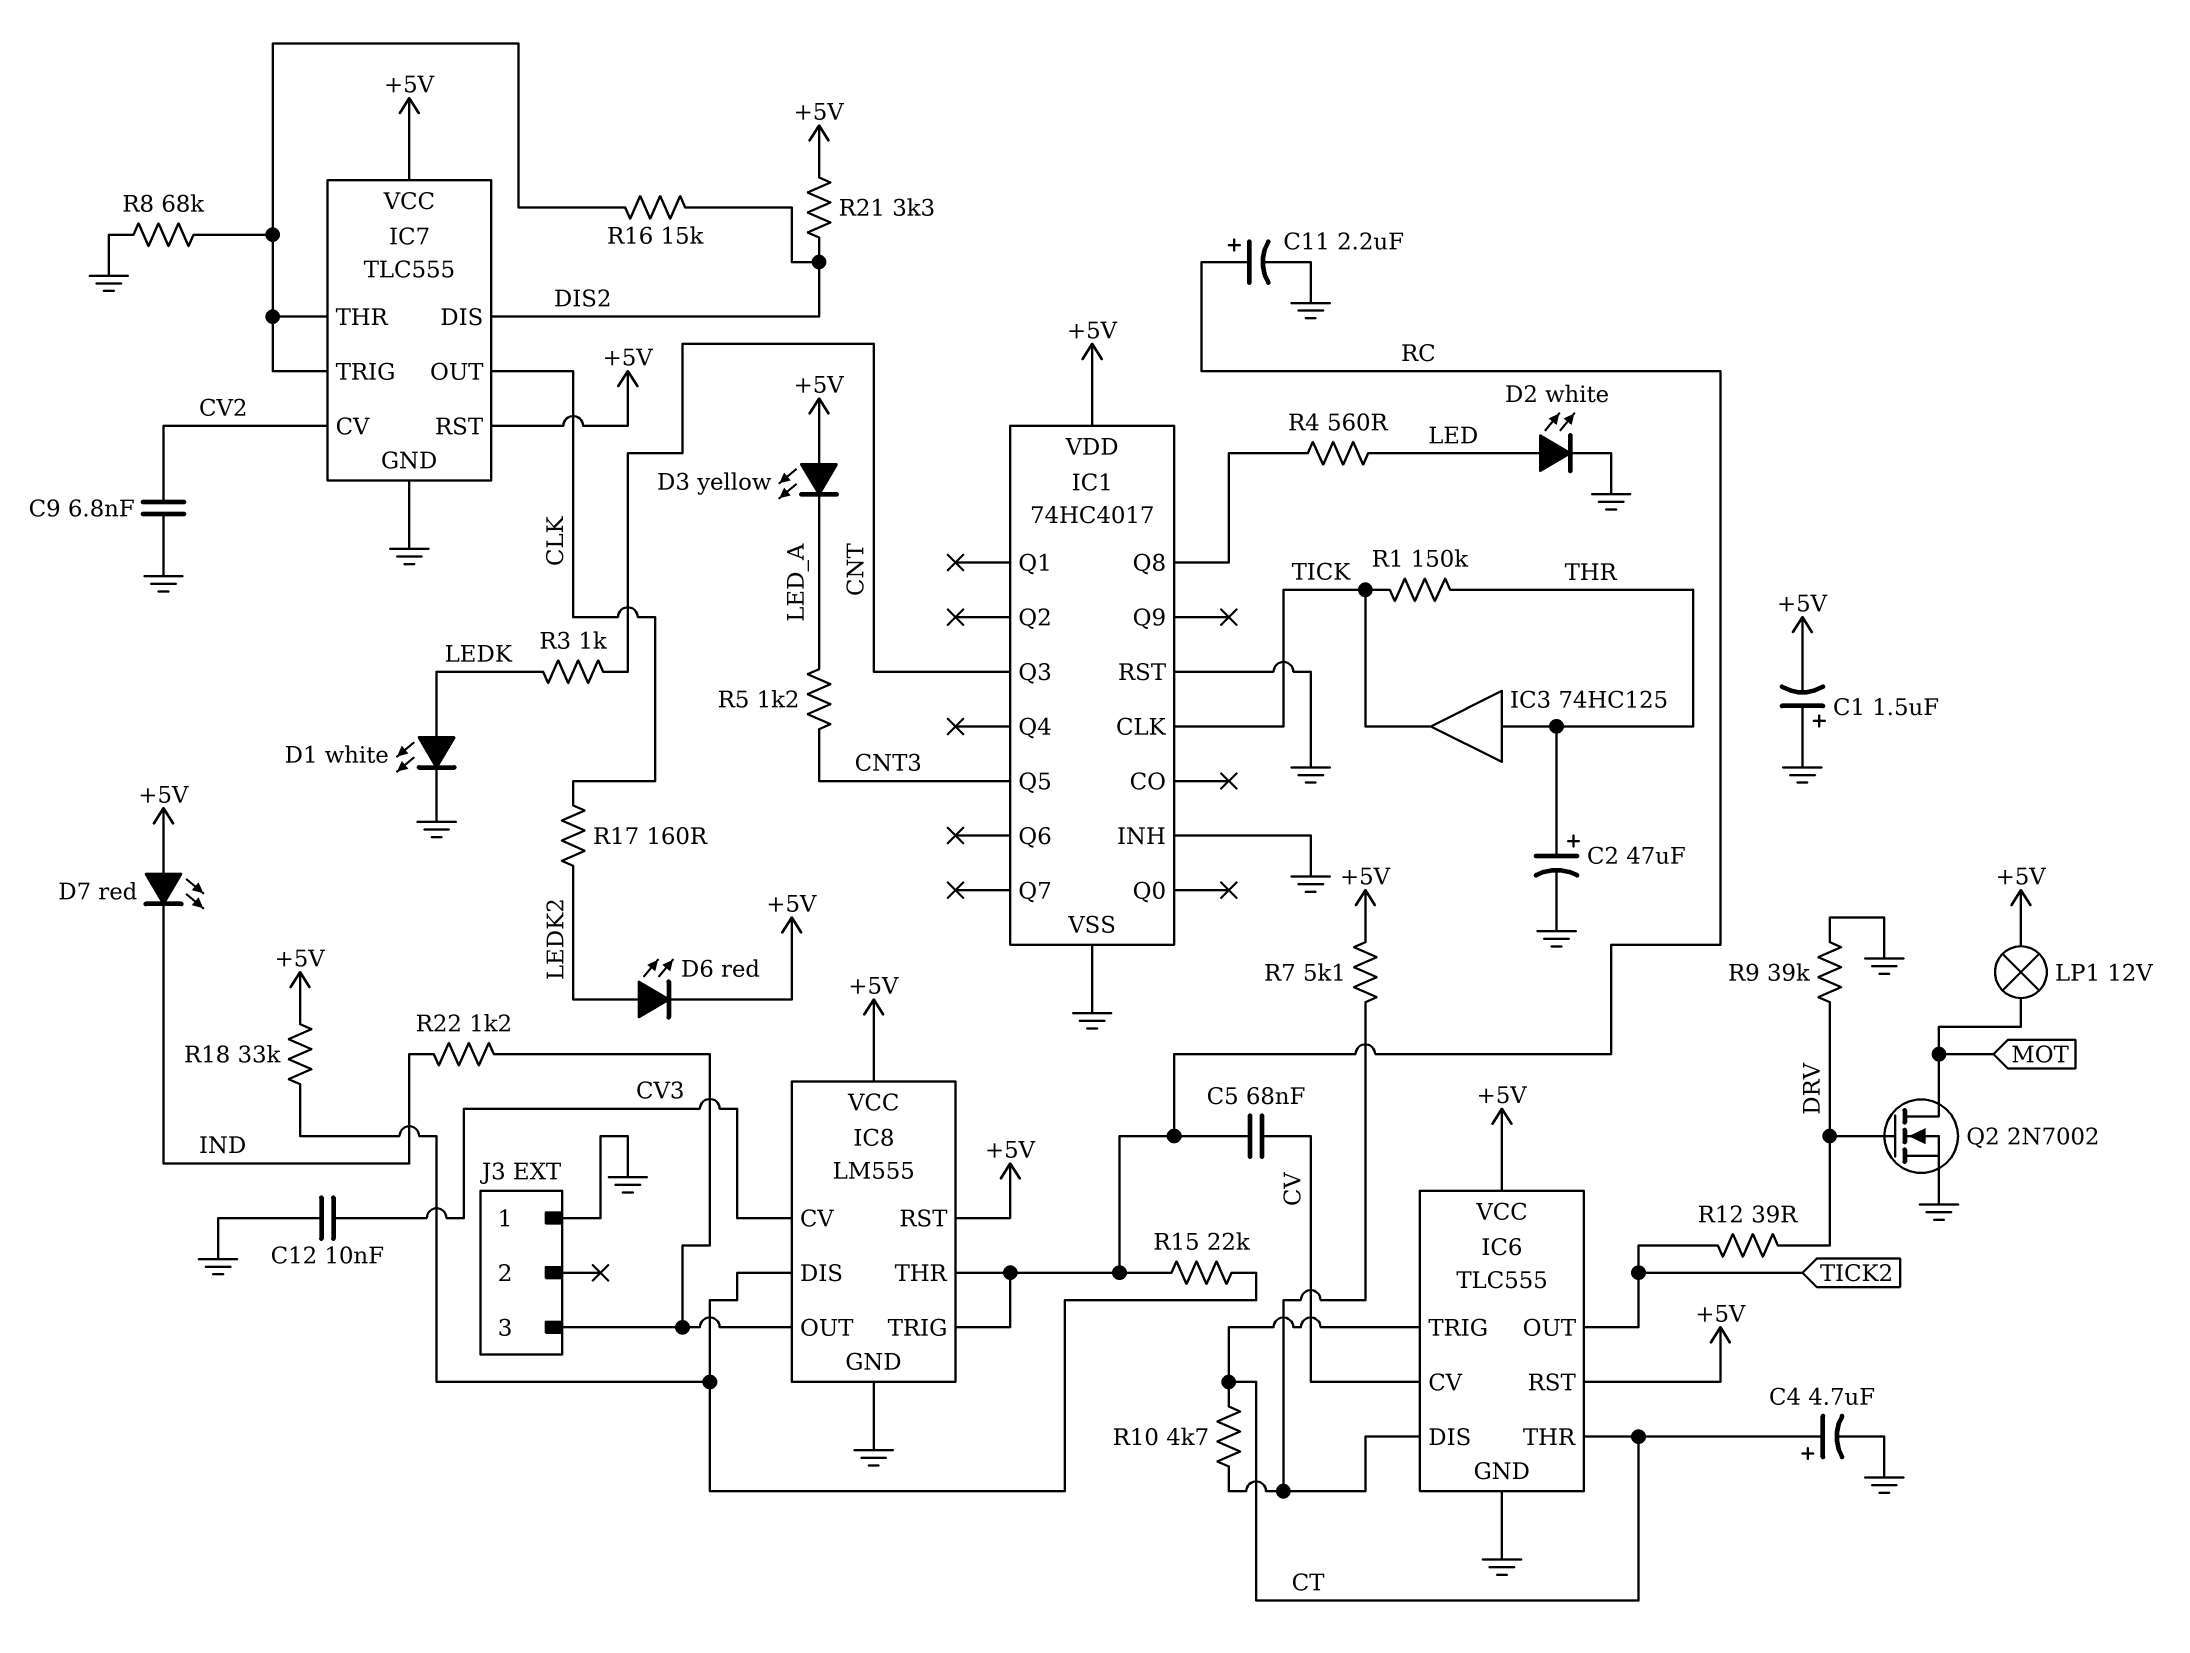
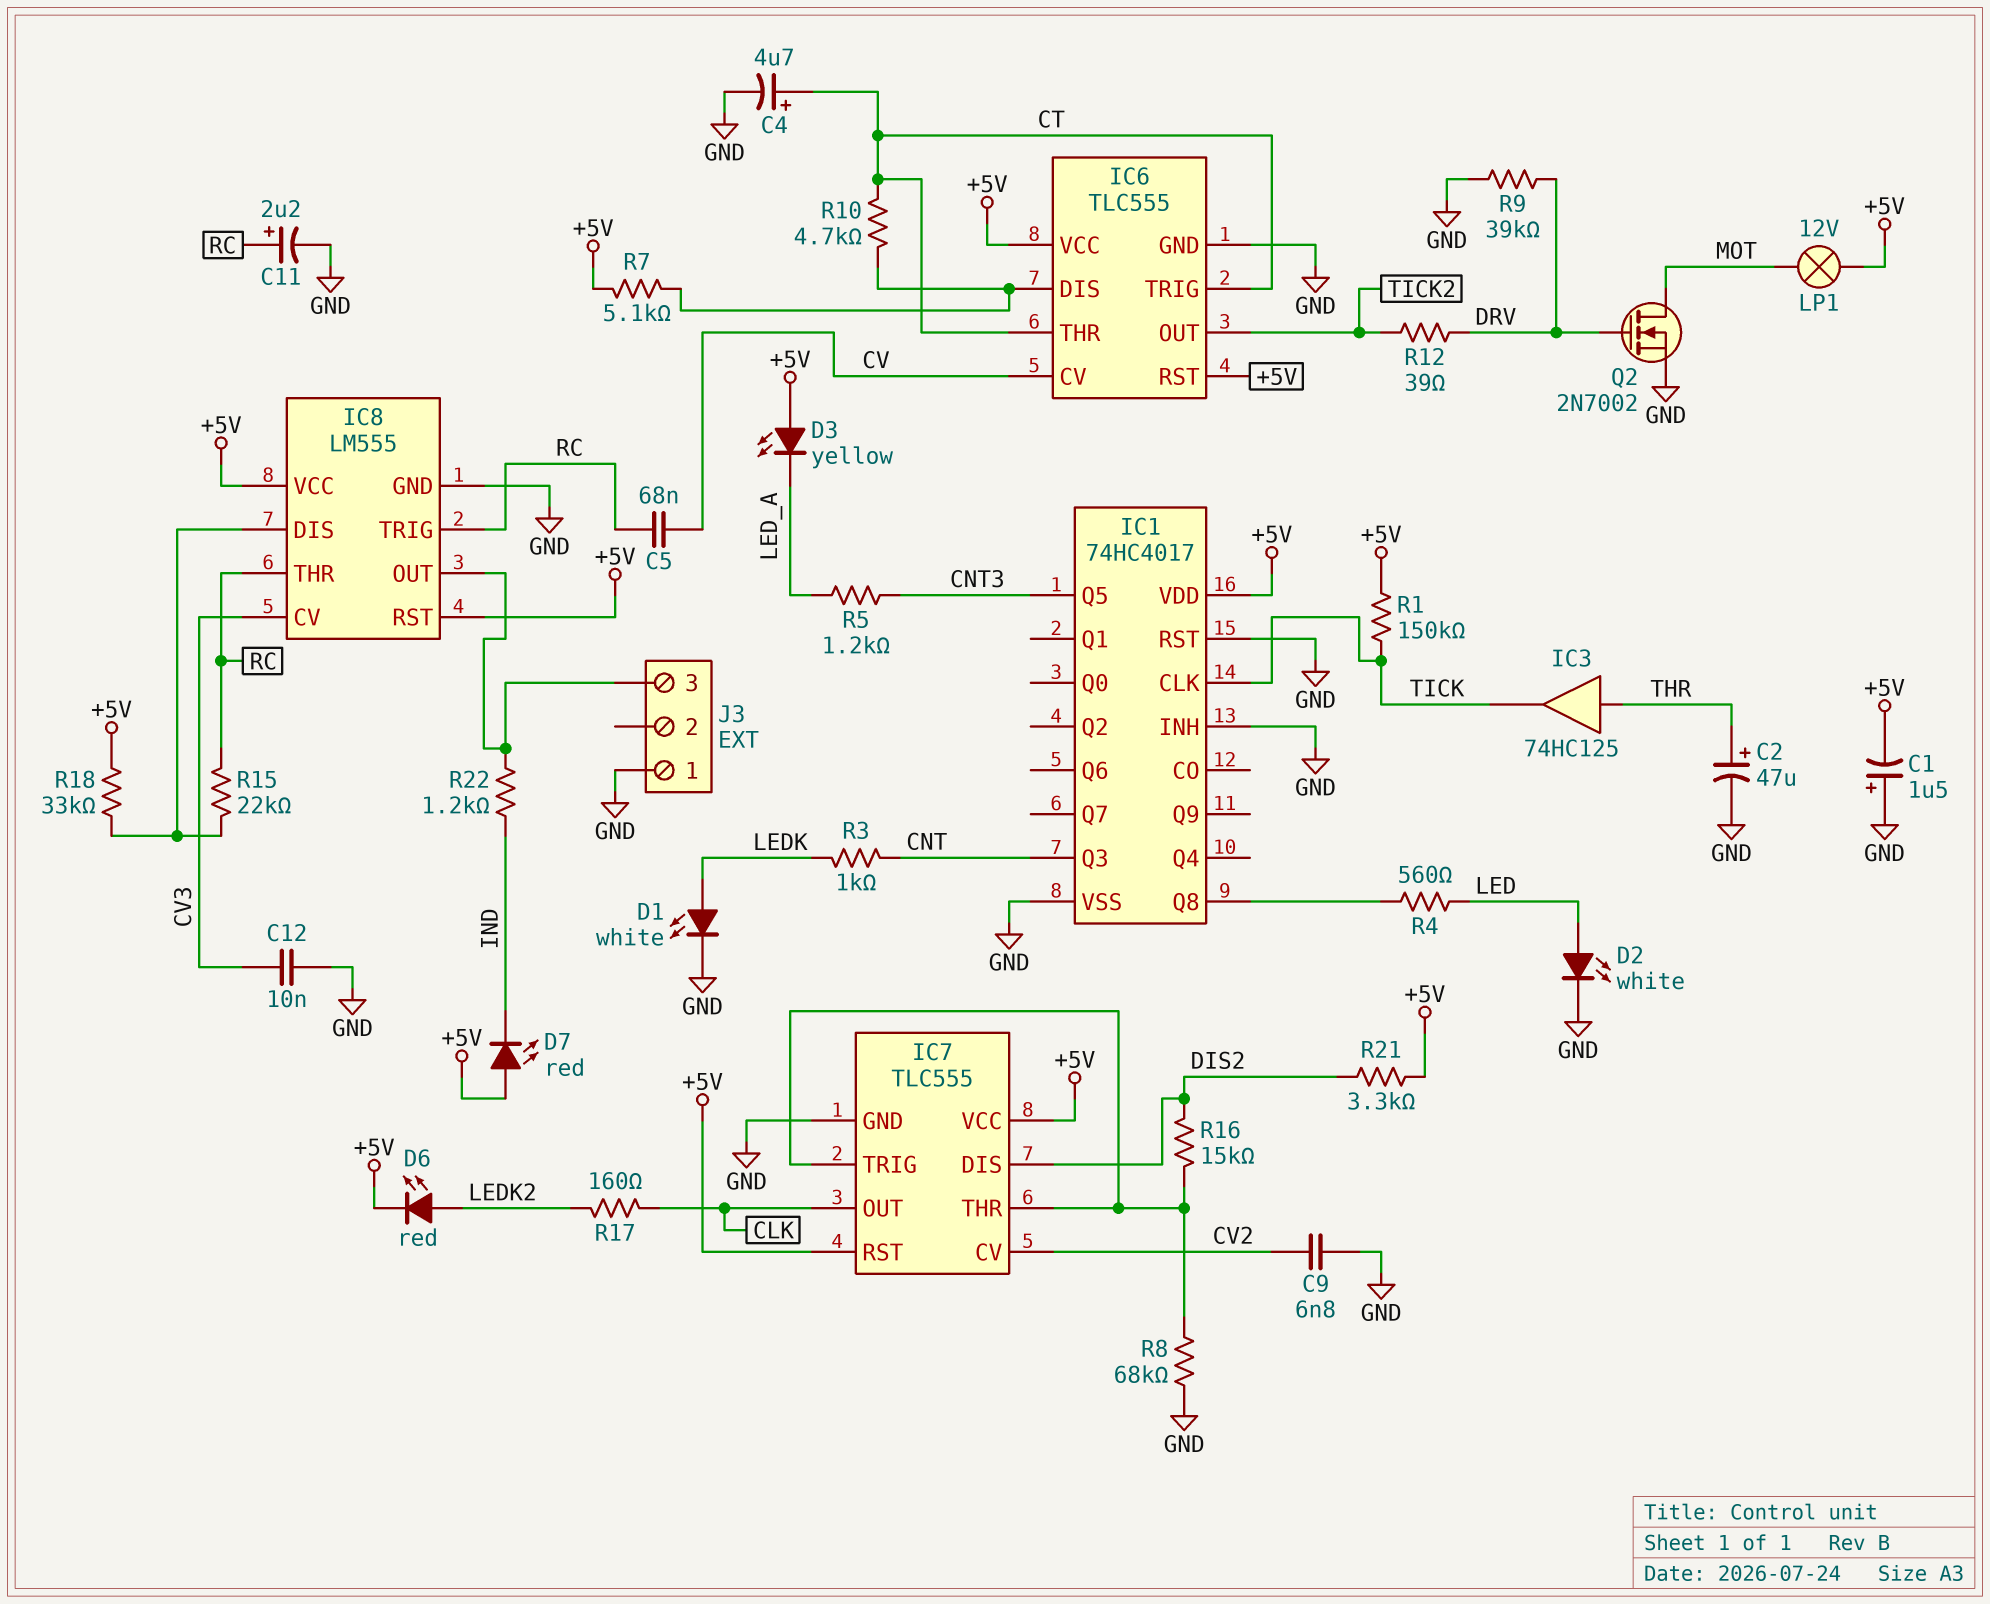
R1: 150k (THR, TICK) -> 150k (+5V, TICK)

